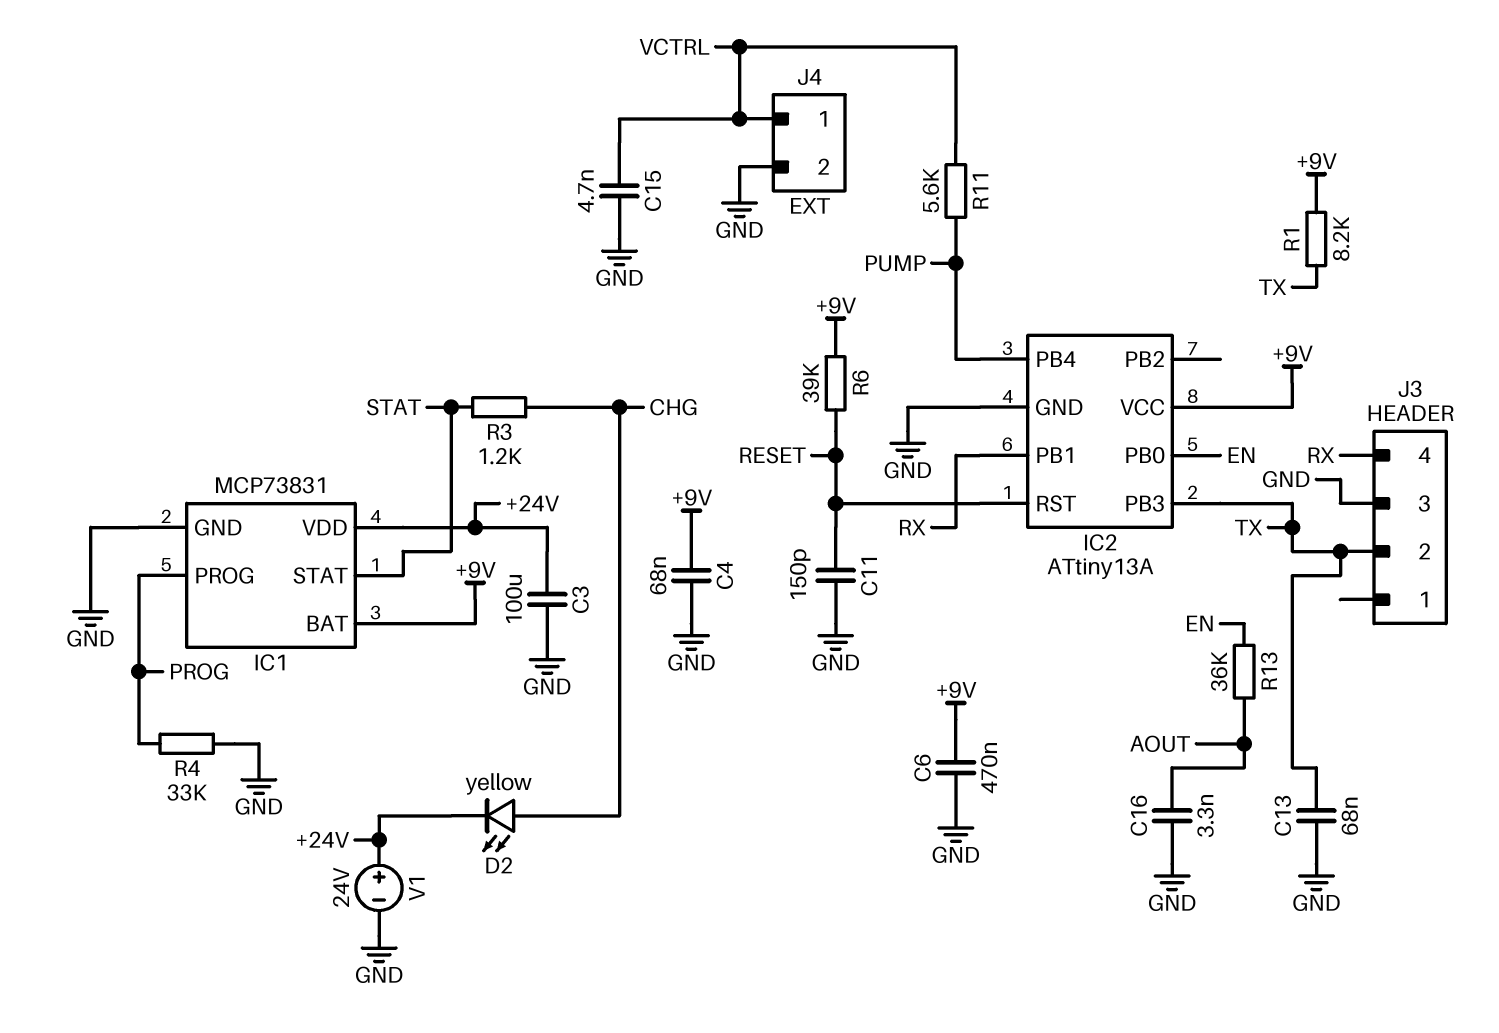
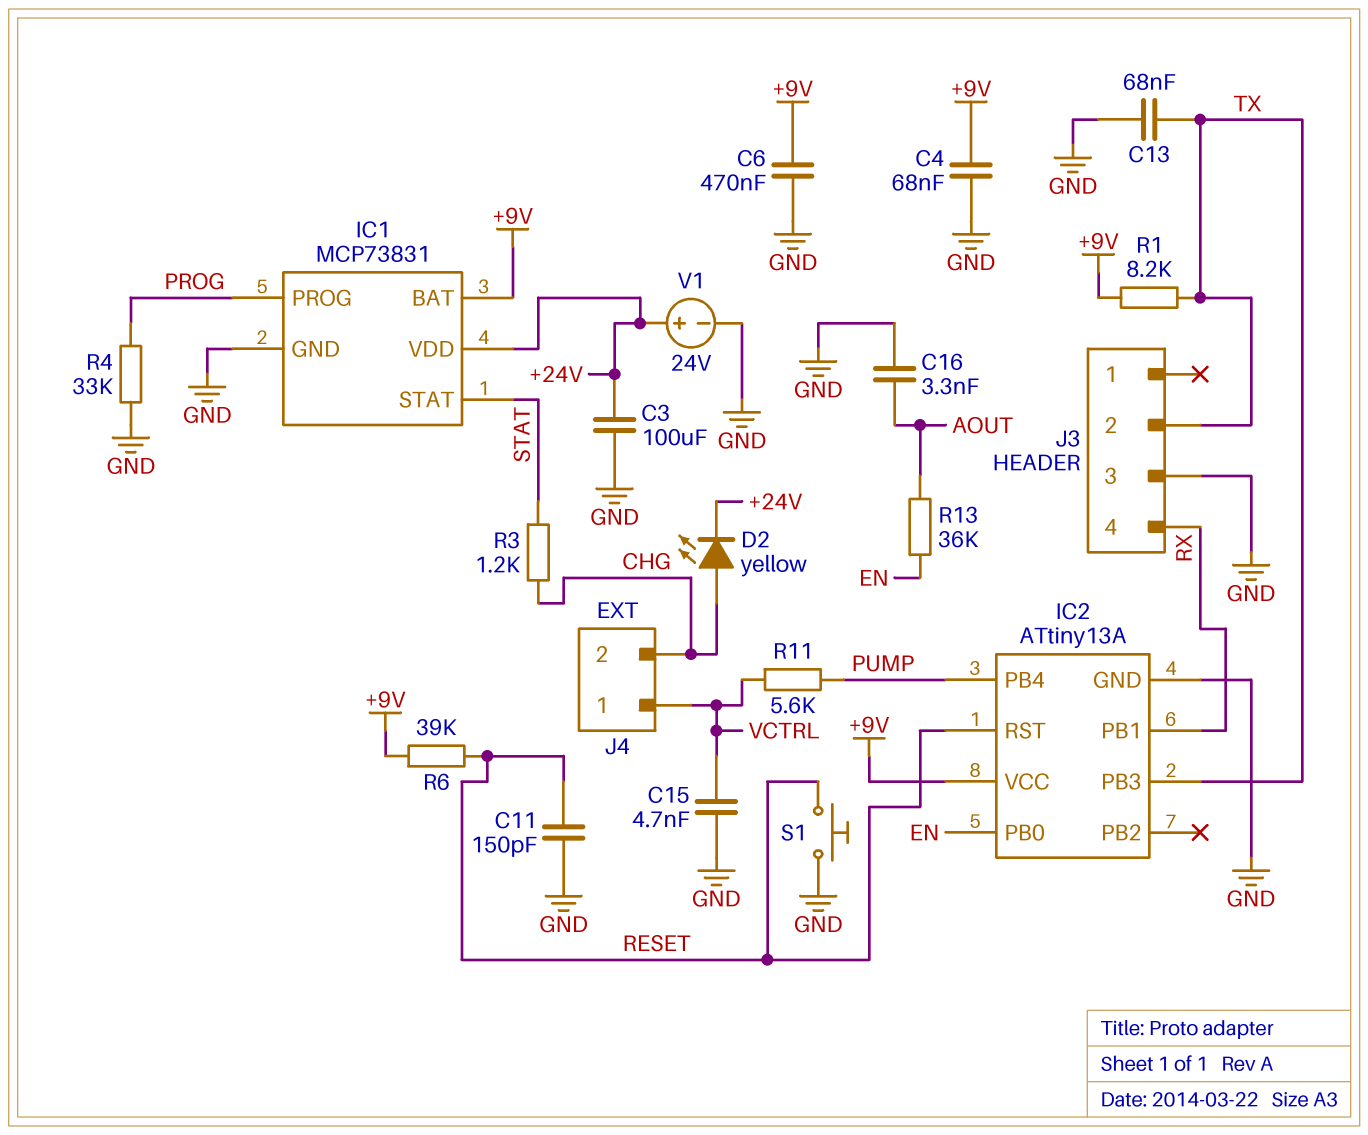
J4 pin 2: GND -> CHG
S1: none -> button (GND, RESET)

